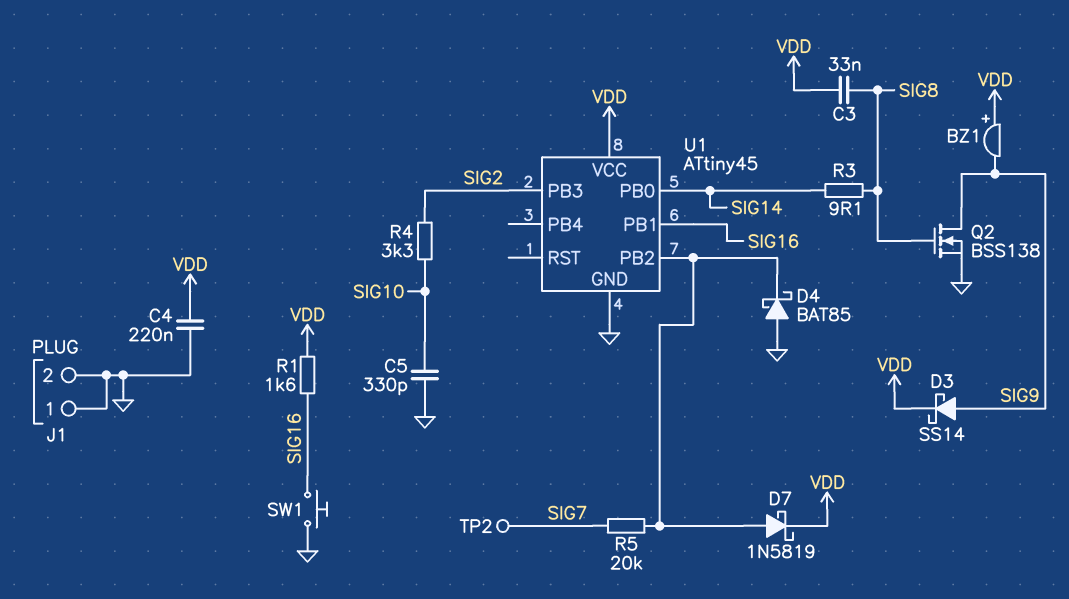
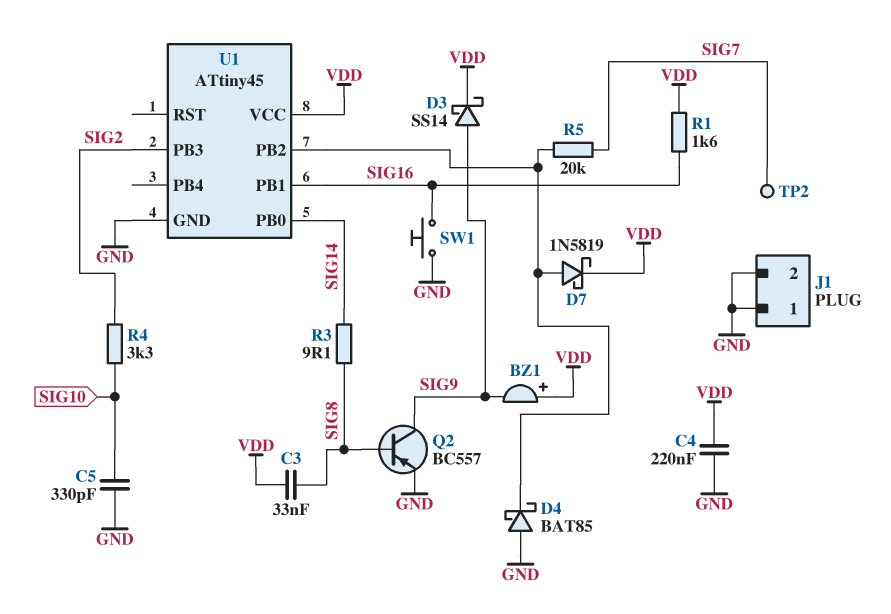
Q2: NMOS BSS138 (G SIG8, D SIG9, S GND) -> PNP BC557 (B SIG8, C SIG9, E GND)

